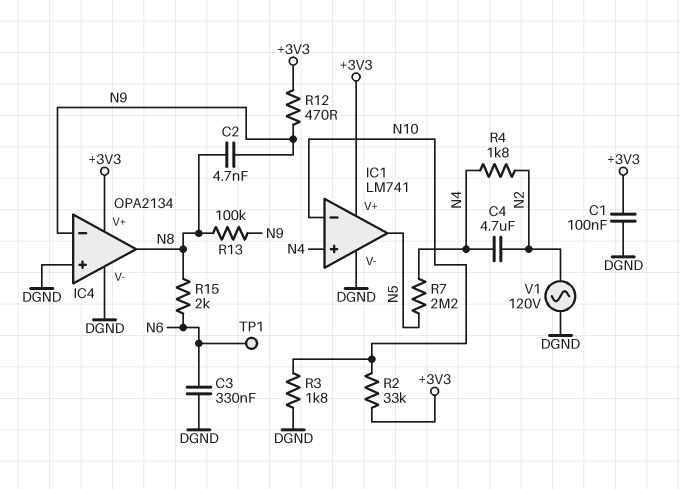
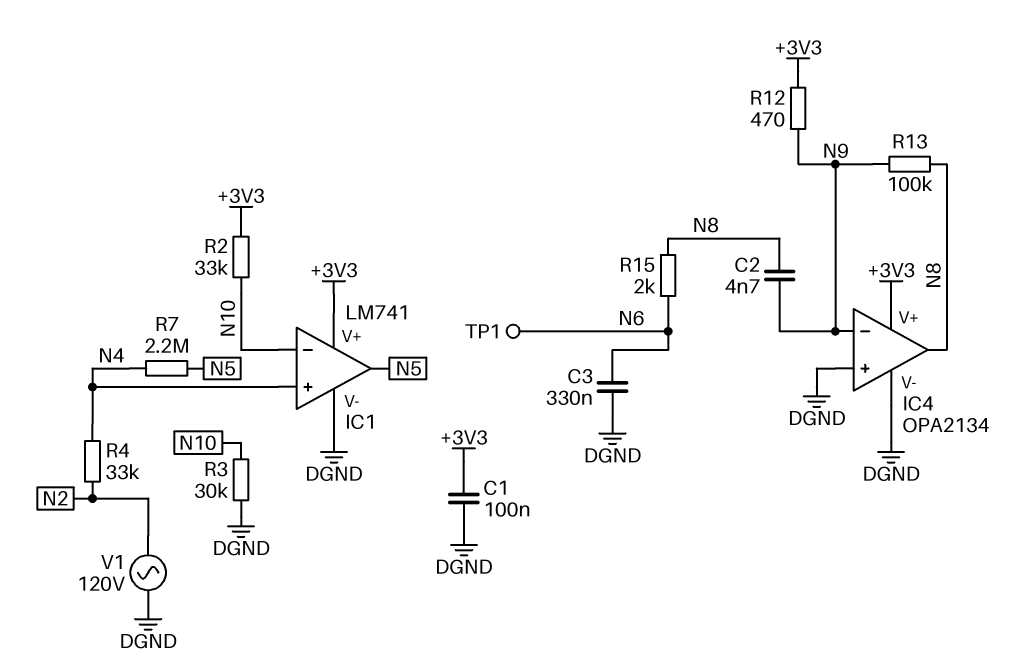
C4: 4.7uF (N2, N4) -> none
R3: 1.8k (DGND, N10) -> 30k (DGND, N10)
R4: 1.8k (N2, N4) -> 33k (N2, N4)

